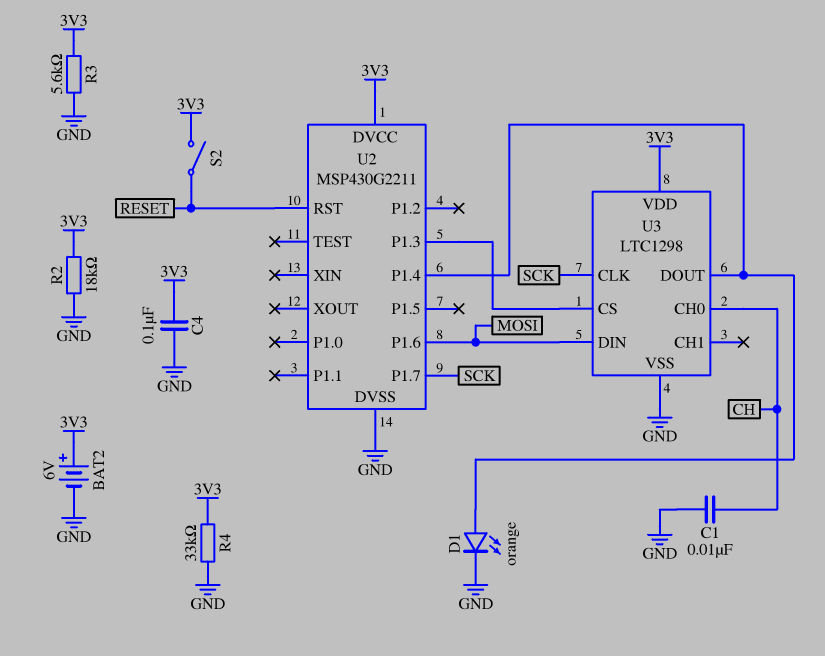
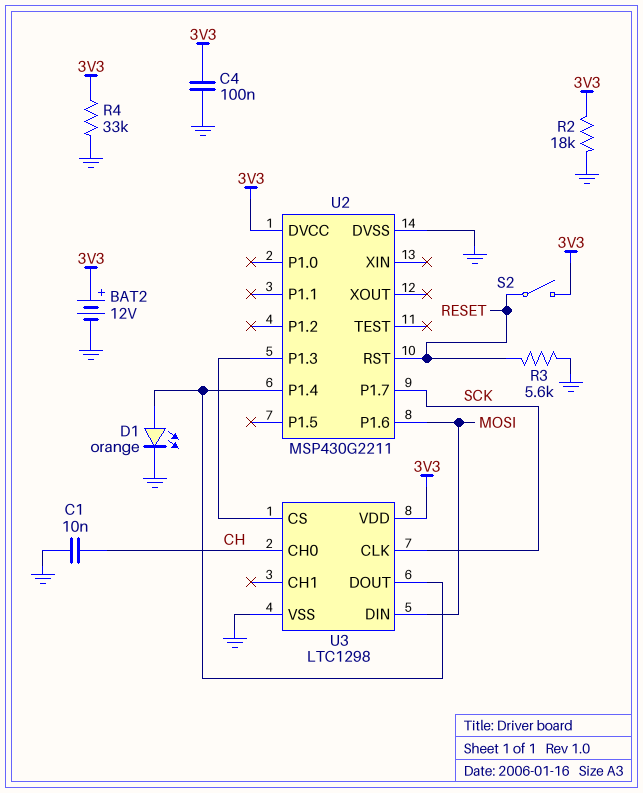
BAT2: 6V (plus 3V3, minus GND) -> 12V (plus 3V3, minus GND)
R3: 5.6k (3V3, GND) -> 5.6k (GND, RESET)

